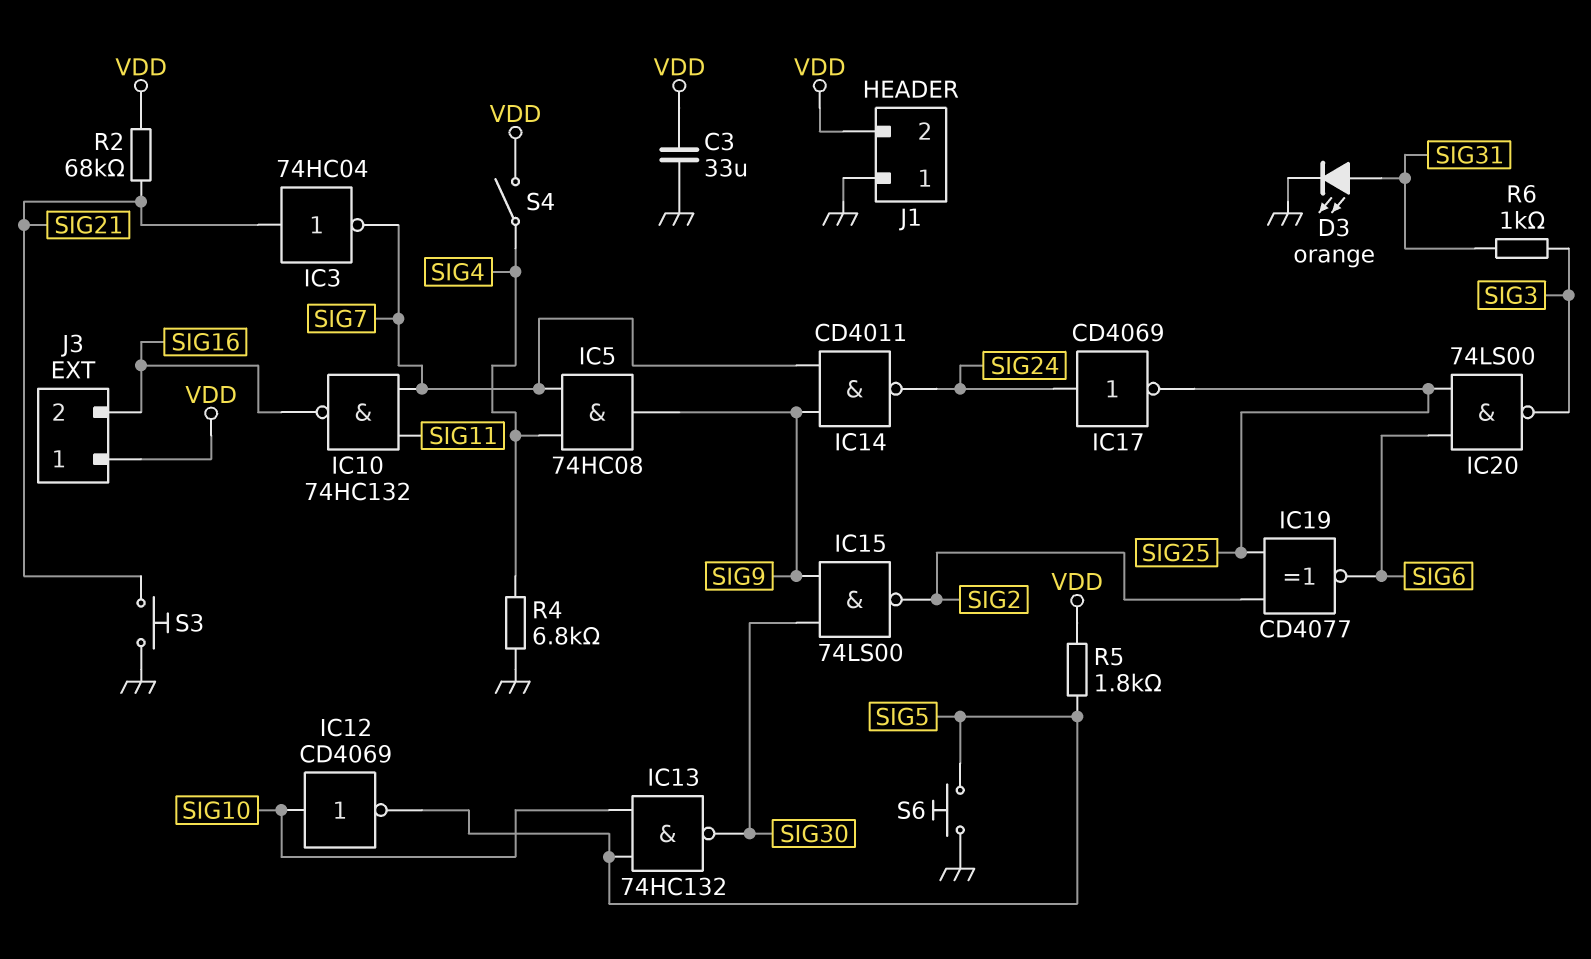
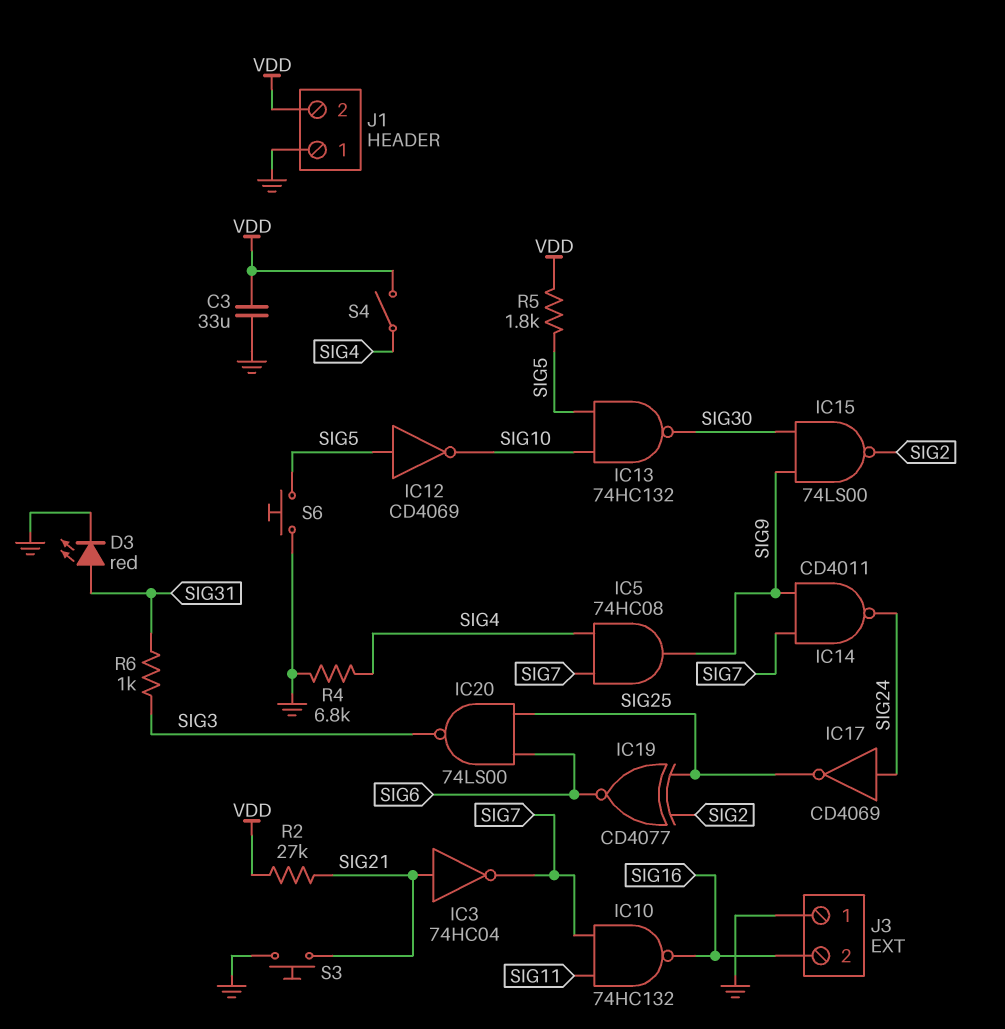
D3: LED orange (A SIG31, K GND) -> LED red (A SIG31, K GND)
IC12: NOT CD4069 (in SIG10, out SIG5) -> NOT CD4069 (in SIG5, out SIG10)
J3 pin 1: VDD -> GND
R2: 68k (SIG21, VDD) -> 27k (SIG21, VDD)

